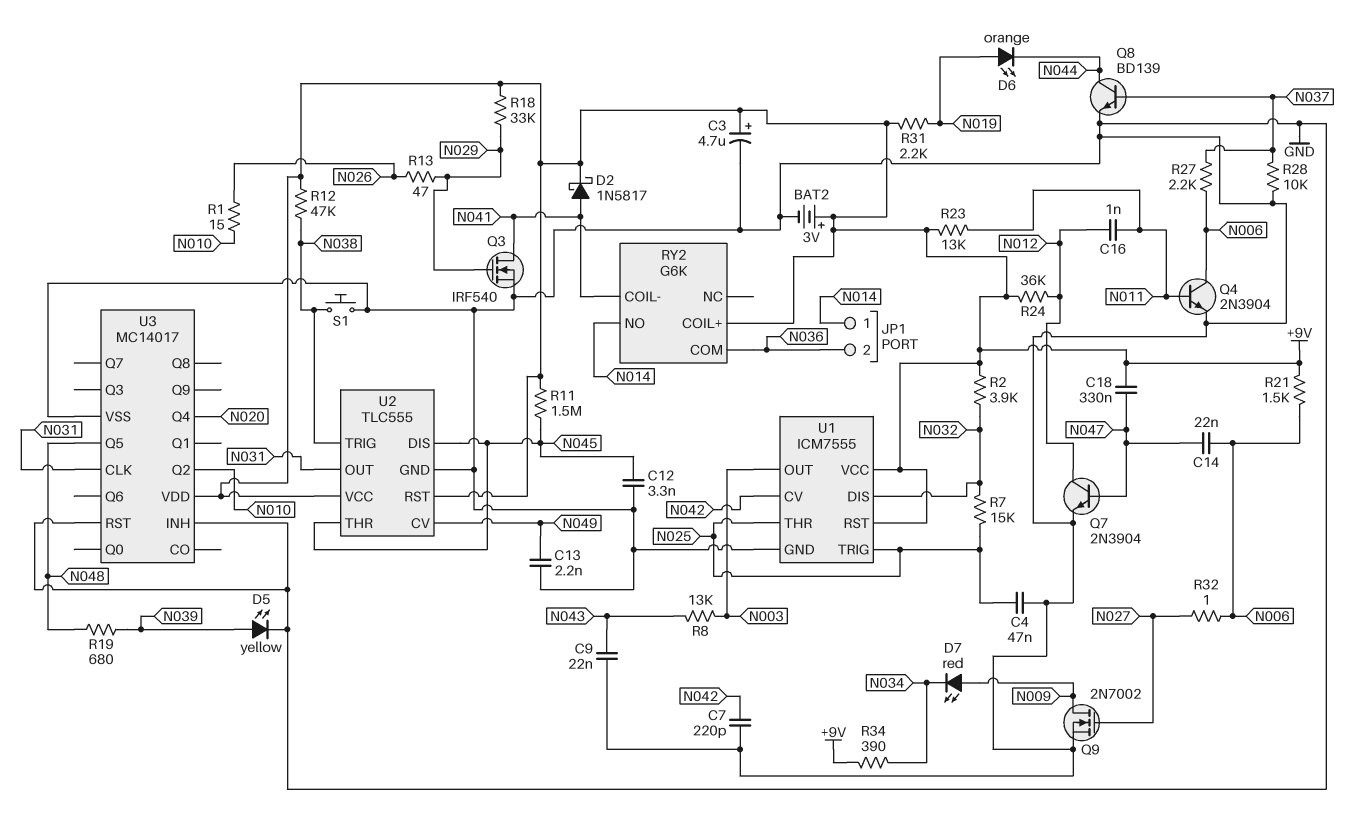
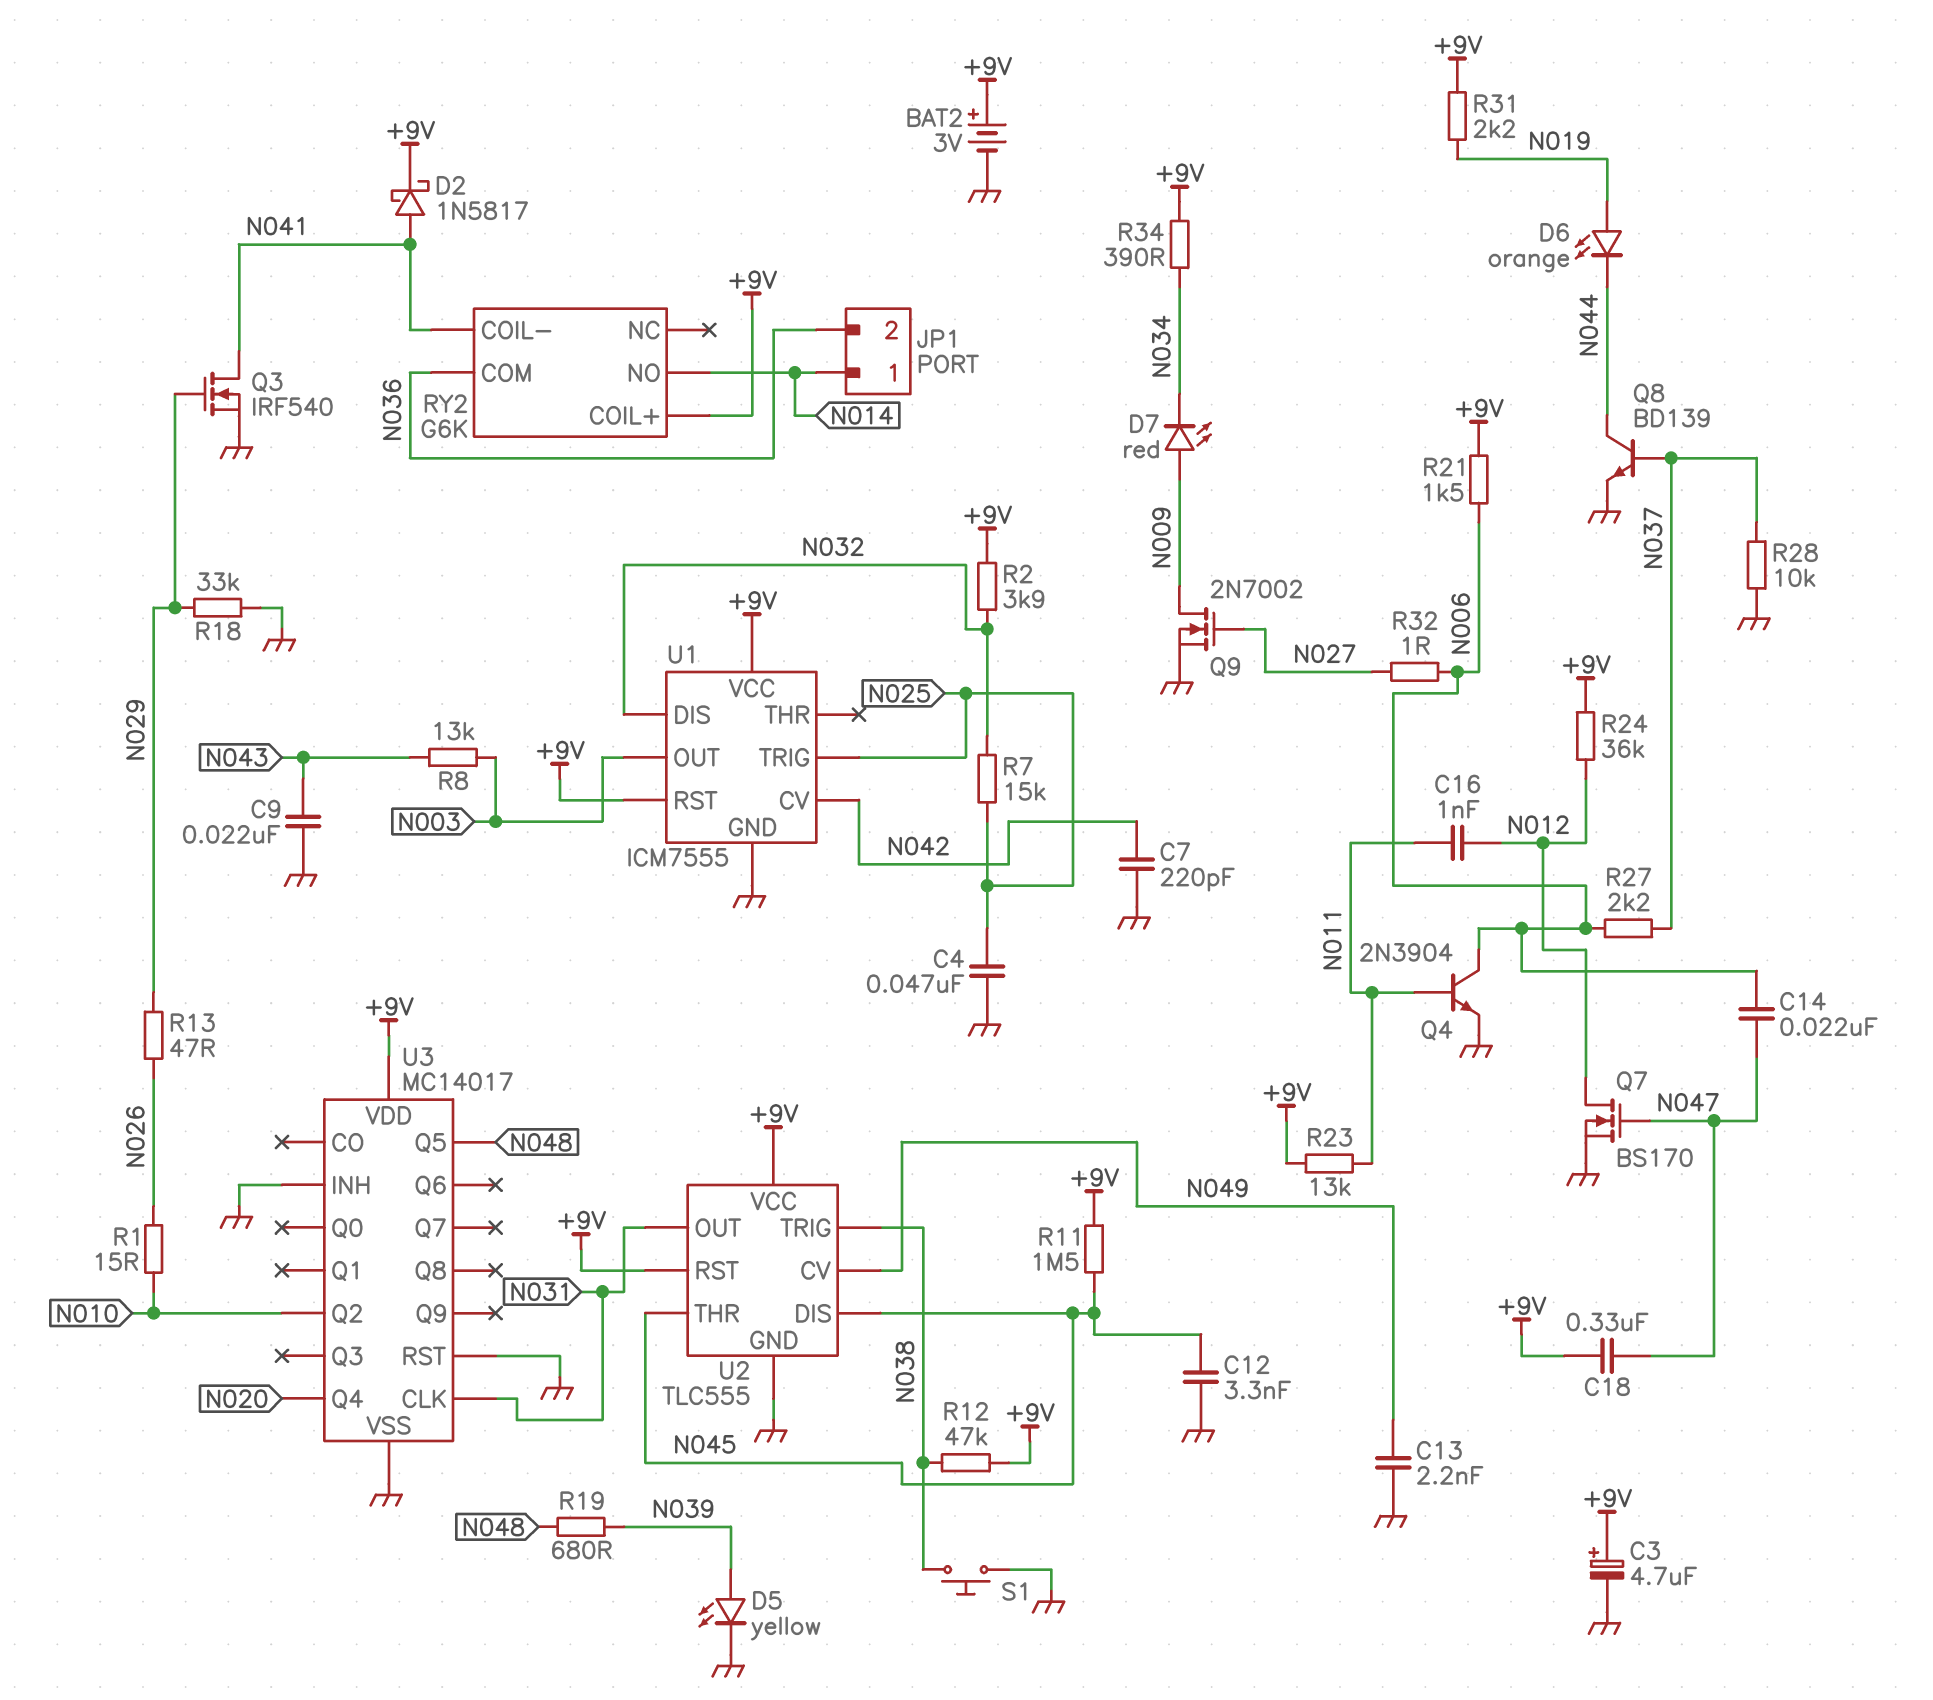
Q7: NPN 2N3904 (B N047, C N012, E GND) -> NMOS BS170 (G N047, D N012, S GND)
R18: 33k (+9V, N029) -> 33k (GND, N029)
U1 pin THR: N025 -> none

